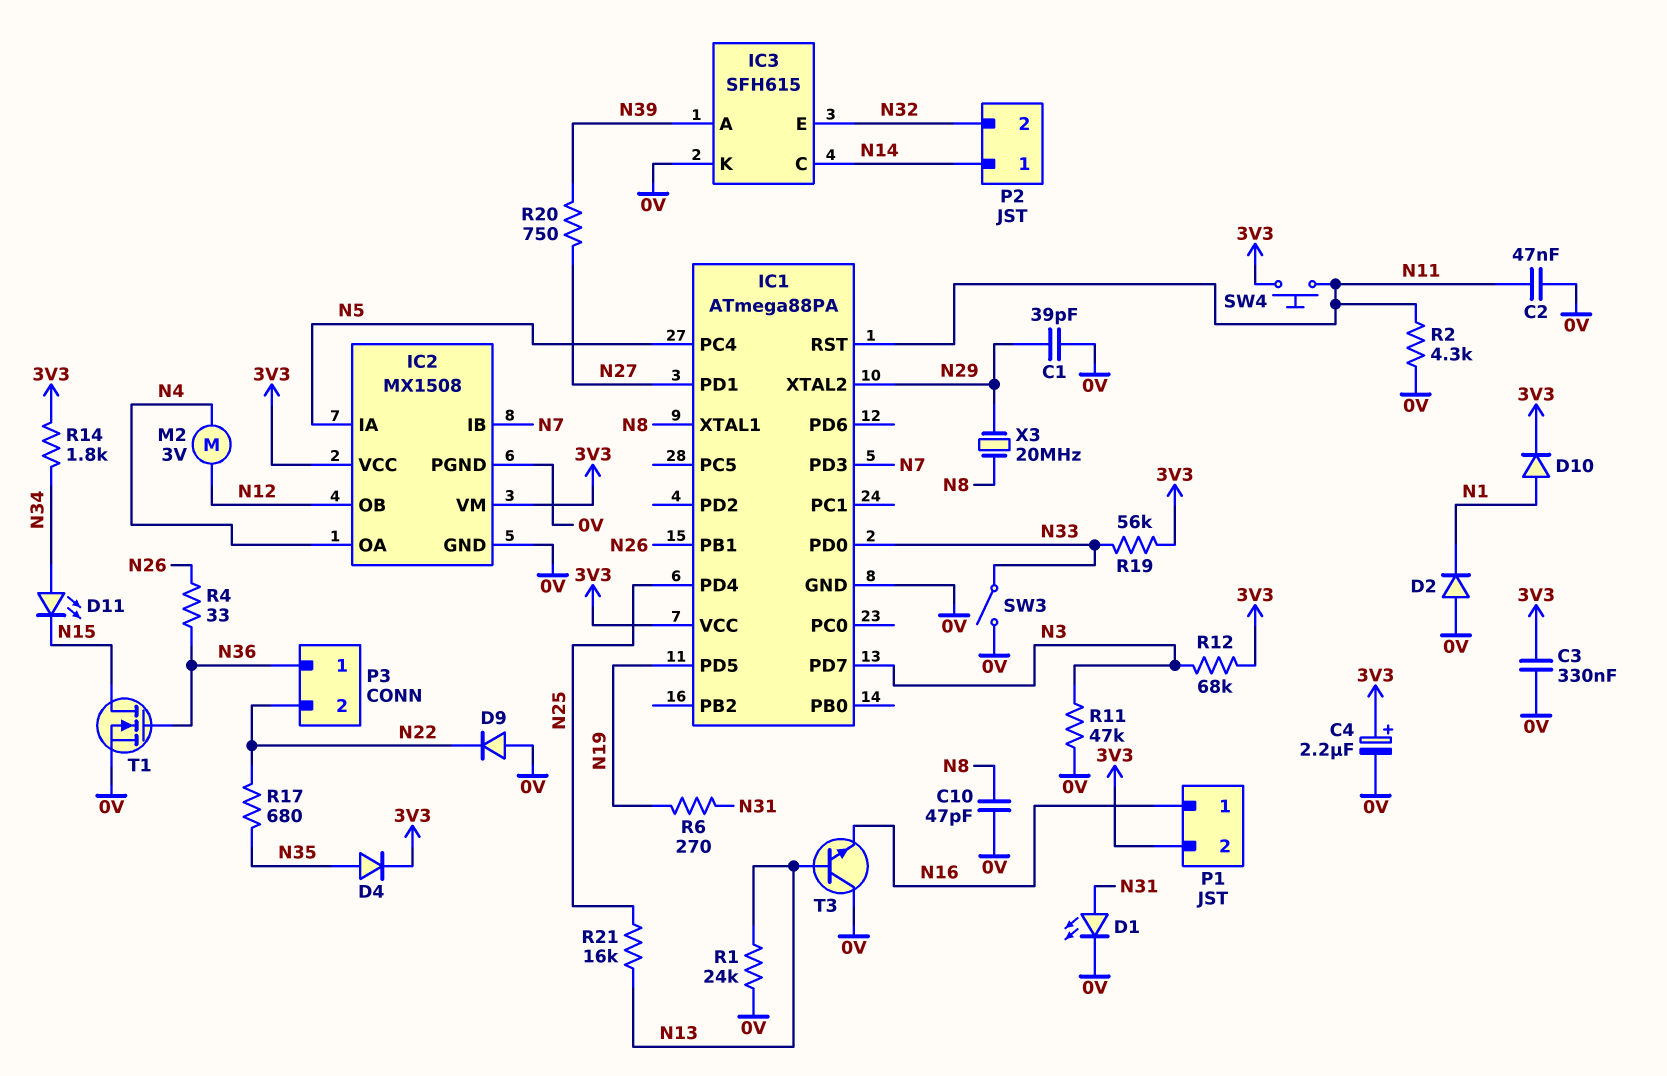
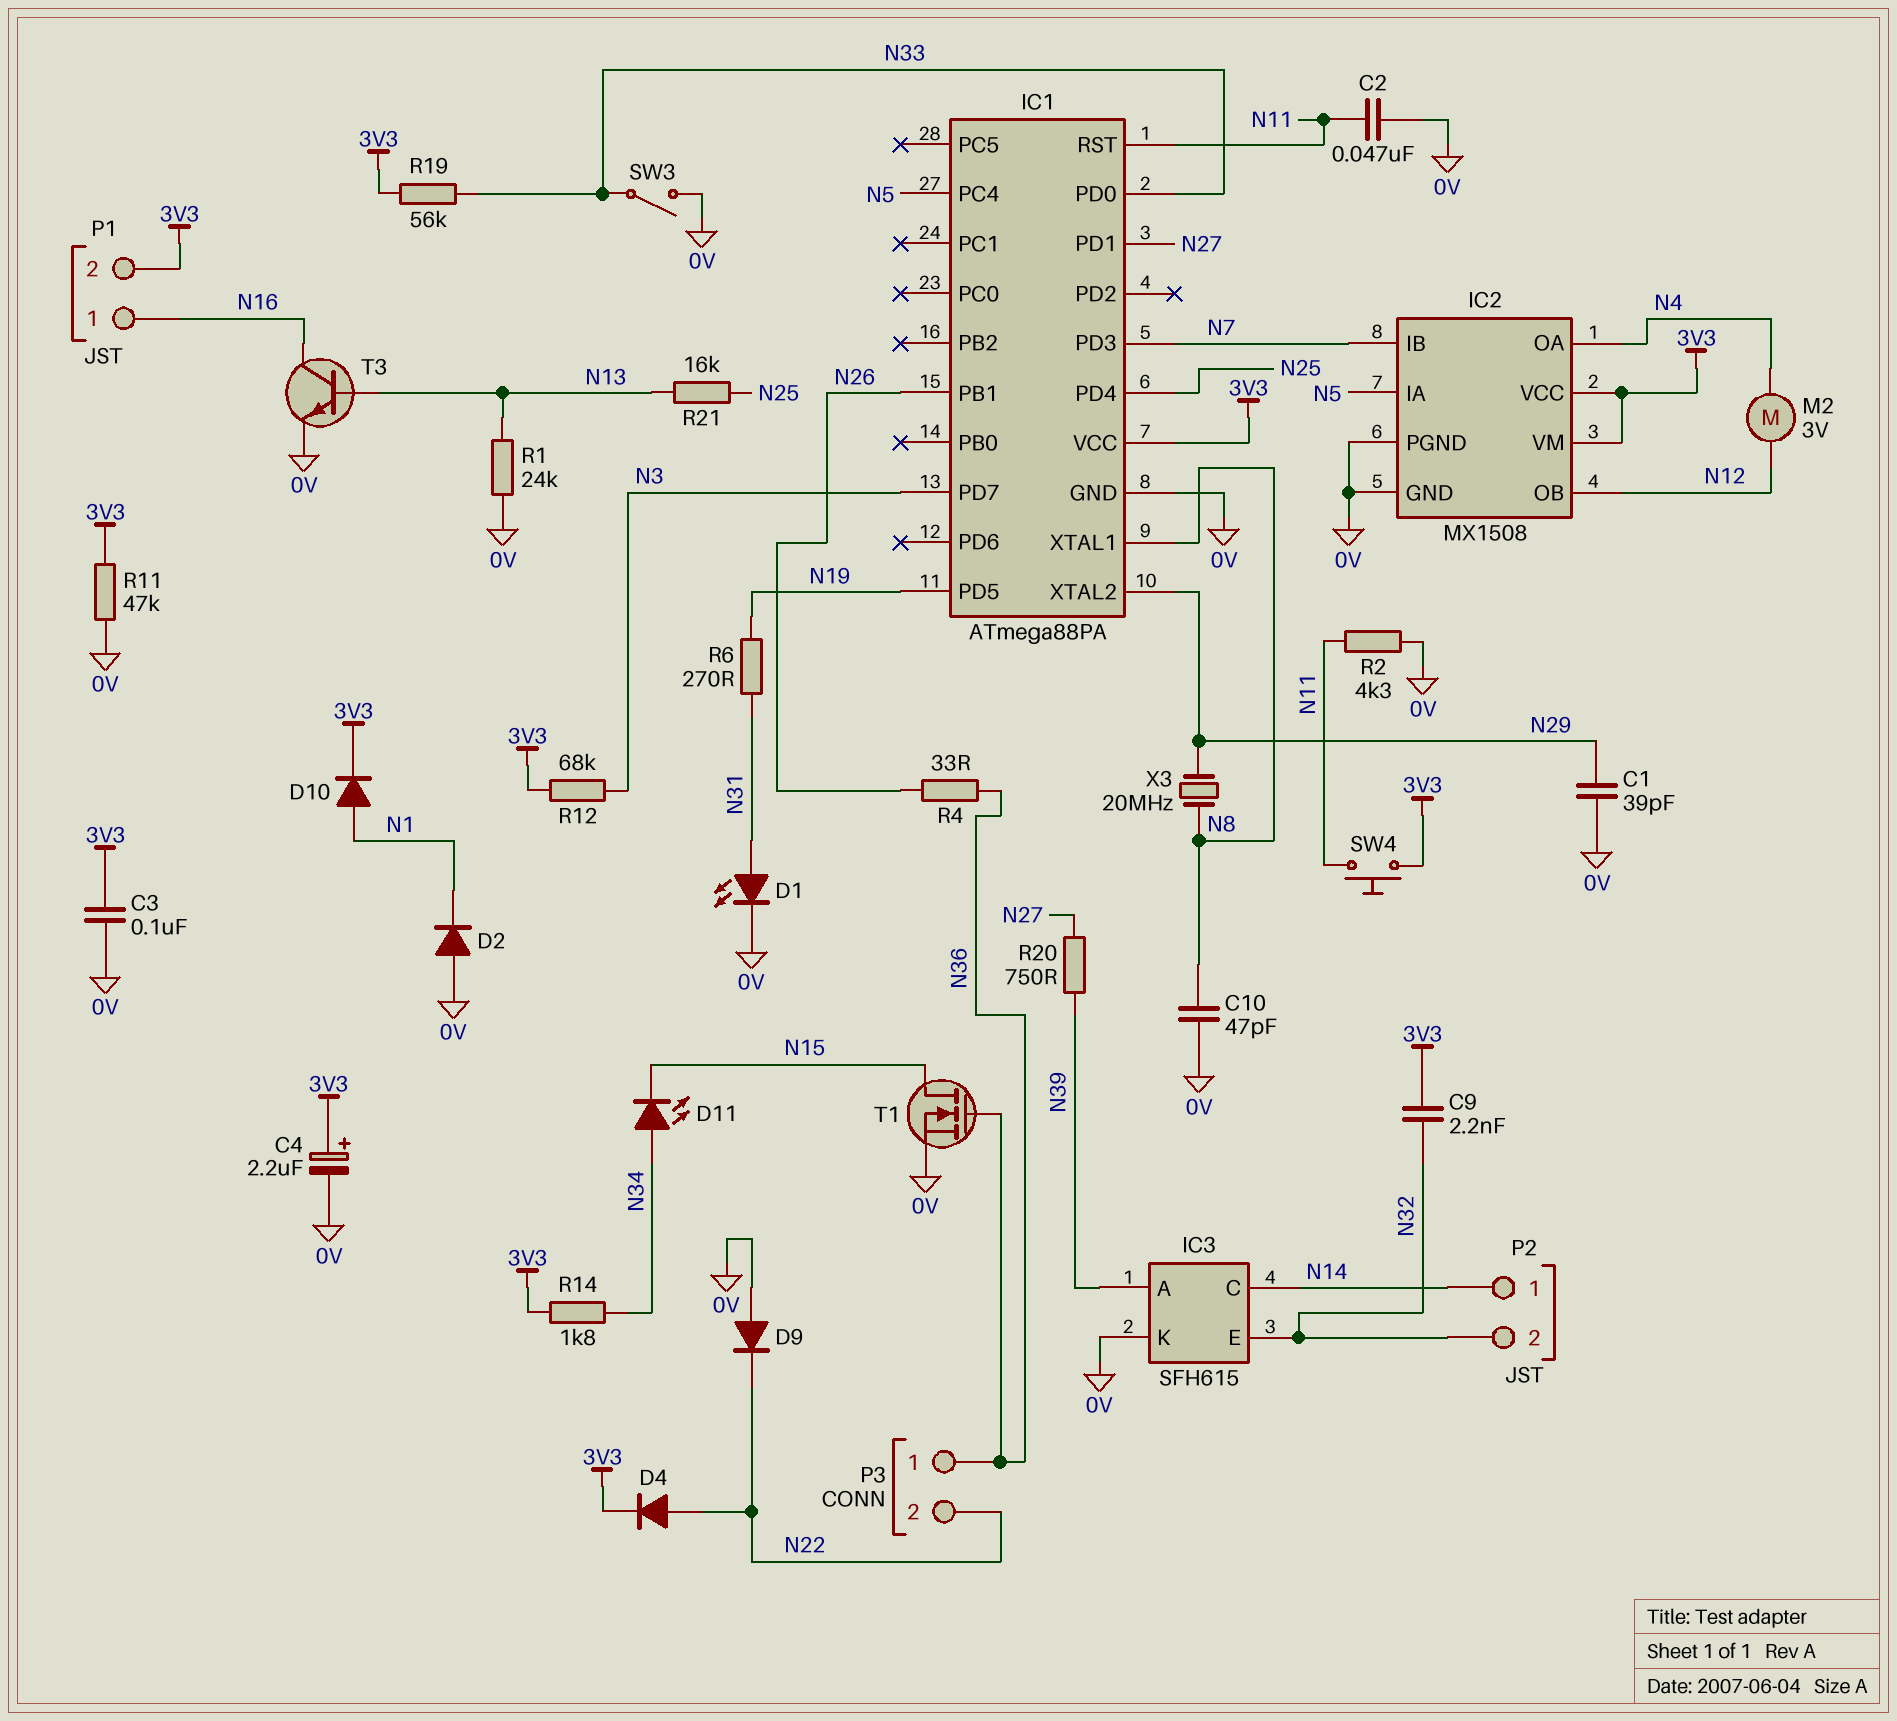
C3: 330nF (0V, 3V3) -> 100nF (0V, 3V3)
C9: none -> 2.2nF (3V3, N32)
D4: diode (A N35, K 3V3) -> diode (A N22, K 3V3)
R11: 47k (0V, N3) -> 47k (0V, 3V3)
R17: 680 (N22, N35) -> none
T3: NPN (B N13, C 0V, E N16) -> NPN (B N13, C N16, E 0V)

